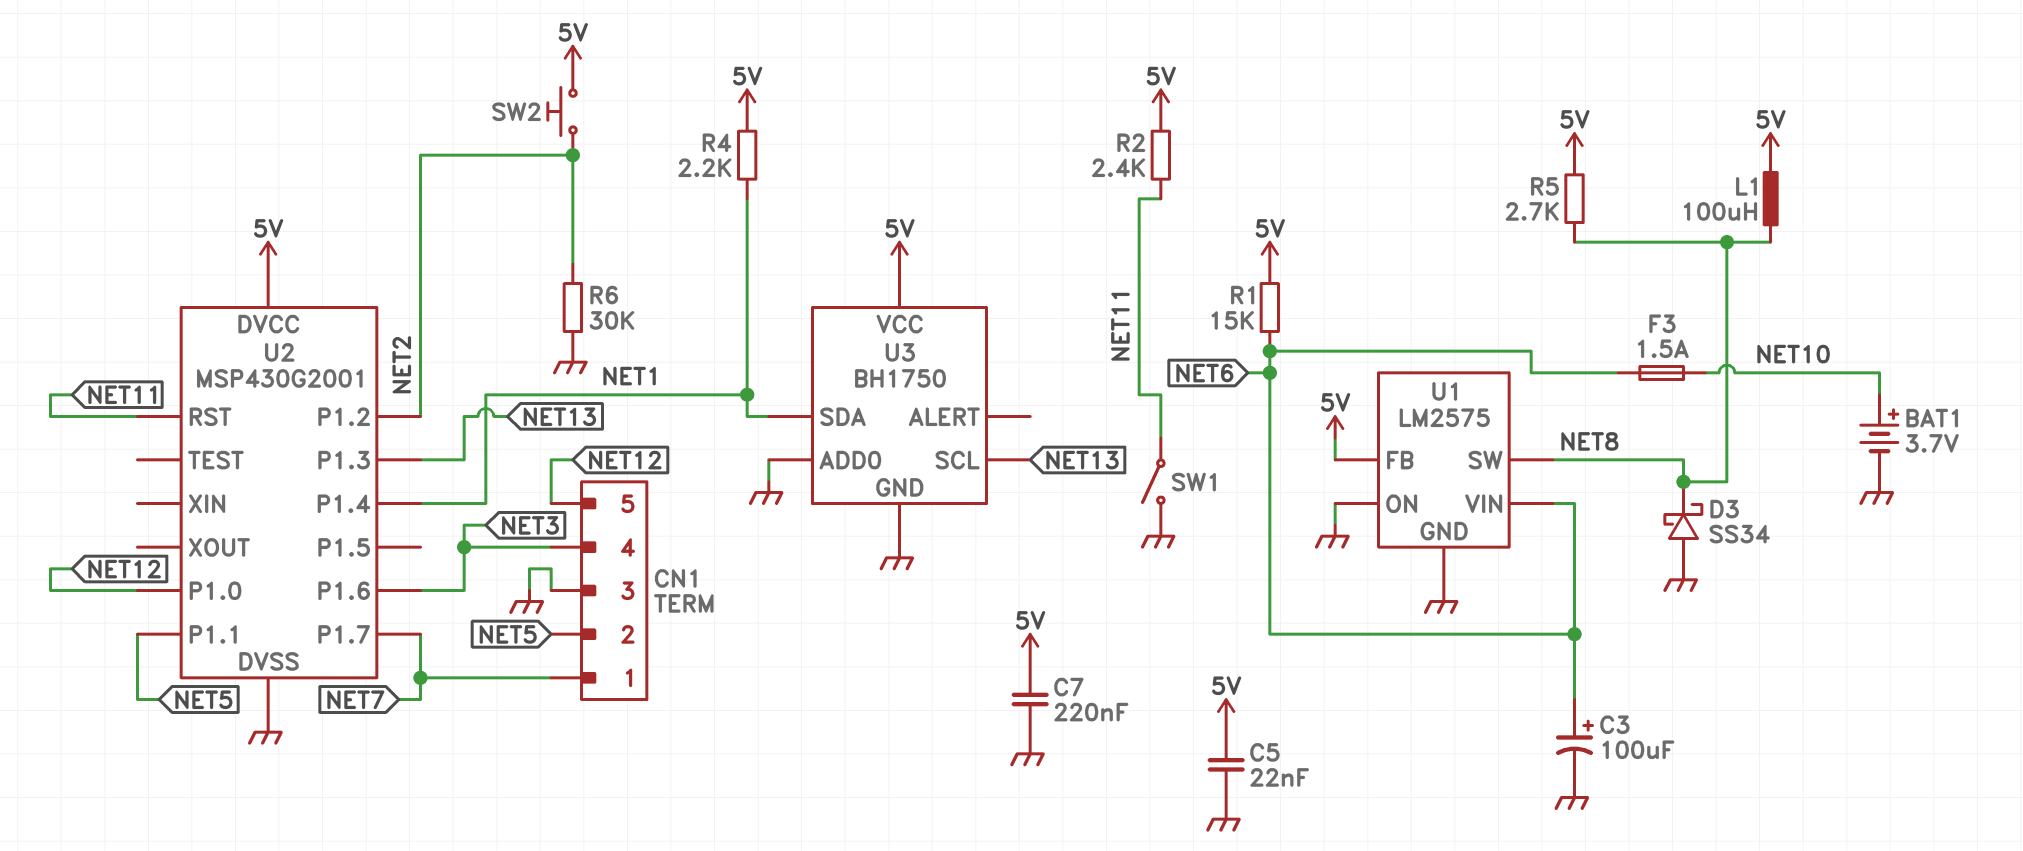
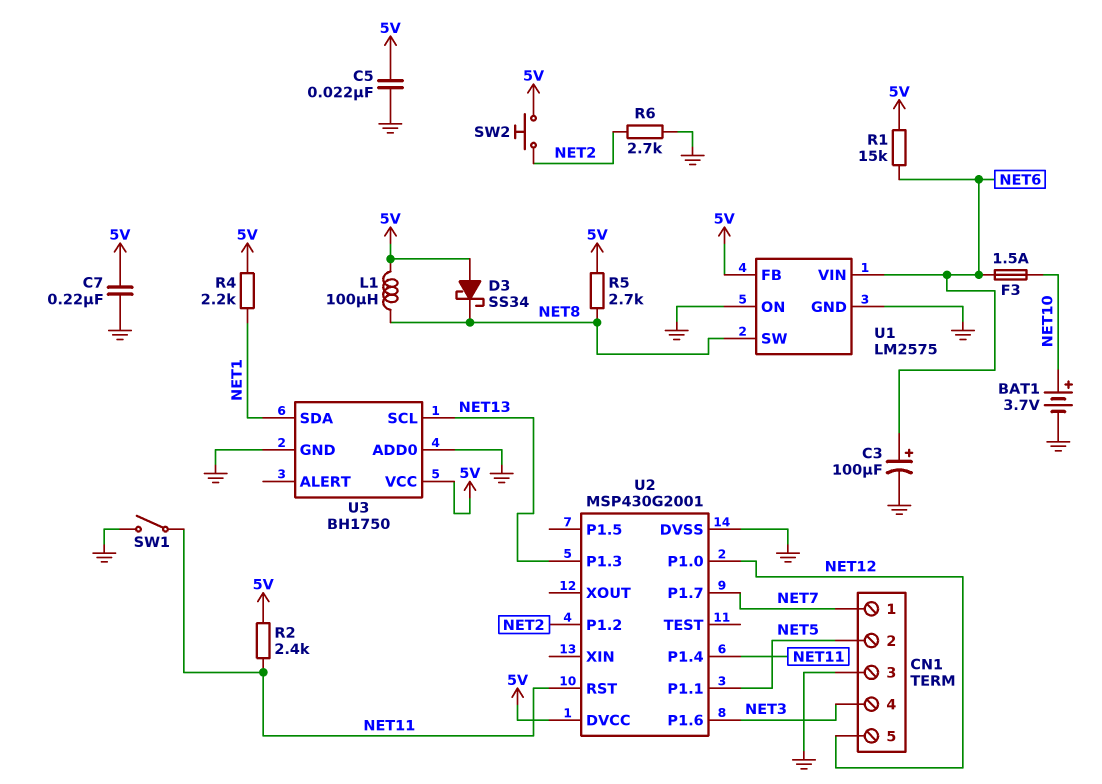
D3: schottky SS34 (A GND, K NET8) -> schottky SS34 (A 5V, K NET8)
R6: 30k (GND, NET2) -> 2.7k (GND, NET2)
U2 pin P1.4: NET1 -> NET11

